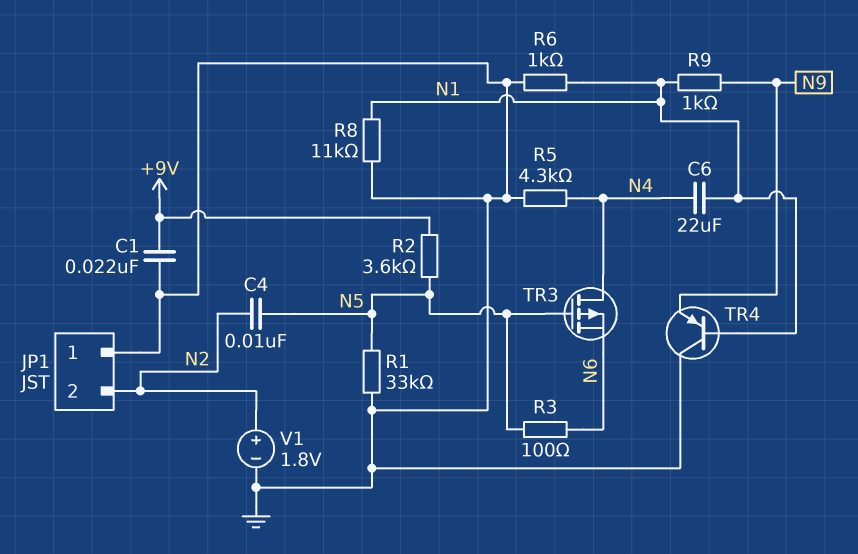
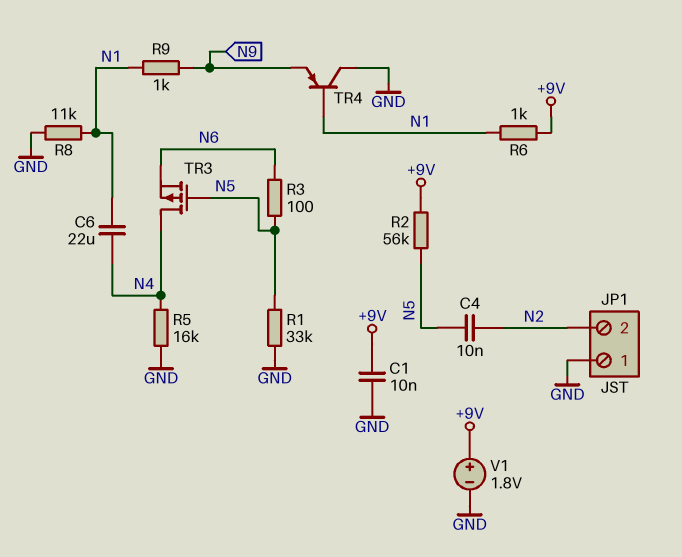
C1: 22nF (+9V, GND) -> 10nF (+9V, GND)
R2: 3.6k (+9V, N5) -> 56k (+9V, N5)
R5: 4.3k (GND, N4) -> 16k (GND, N4)
R6: 1k (GND, N1) -> 1k (+9V, N1)
V1: 1.8V (plus N2, minus GND) -> 1.8V (plus +9V, minus GND)

